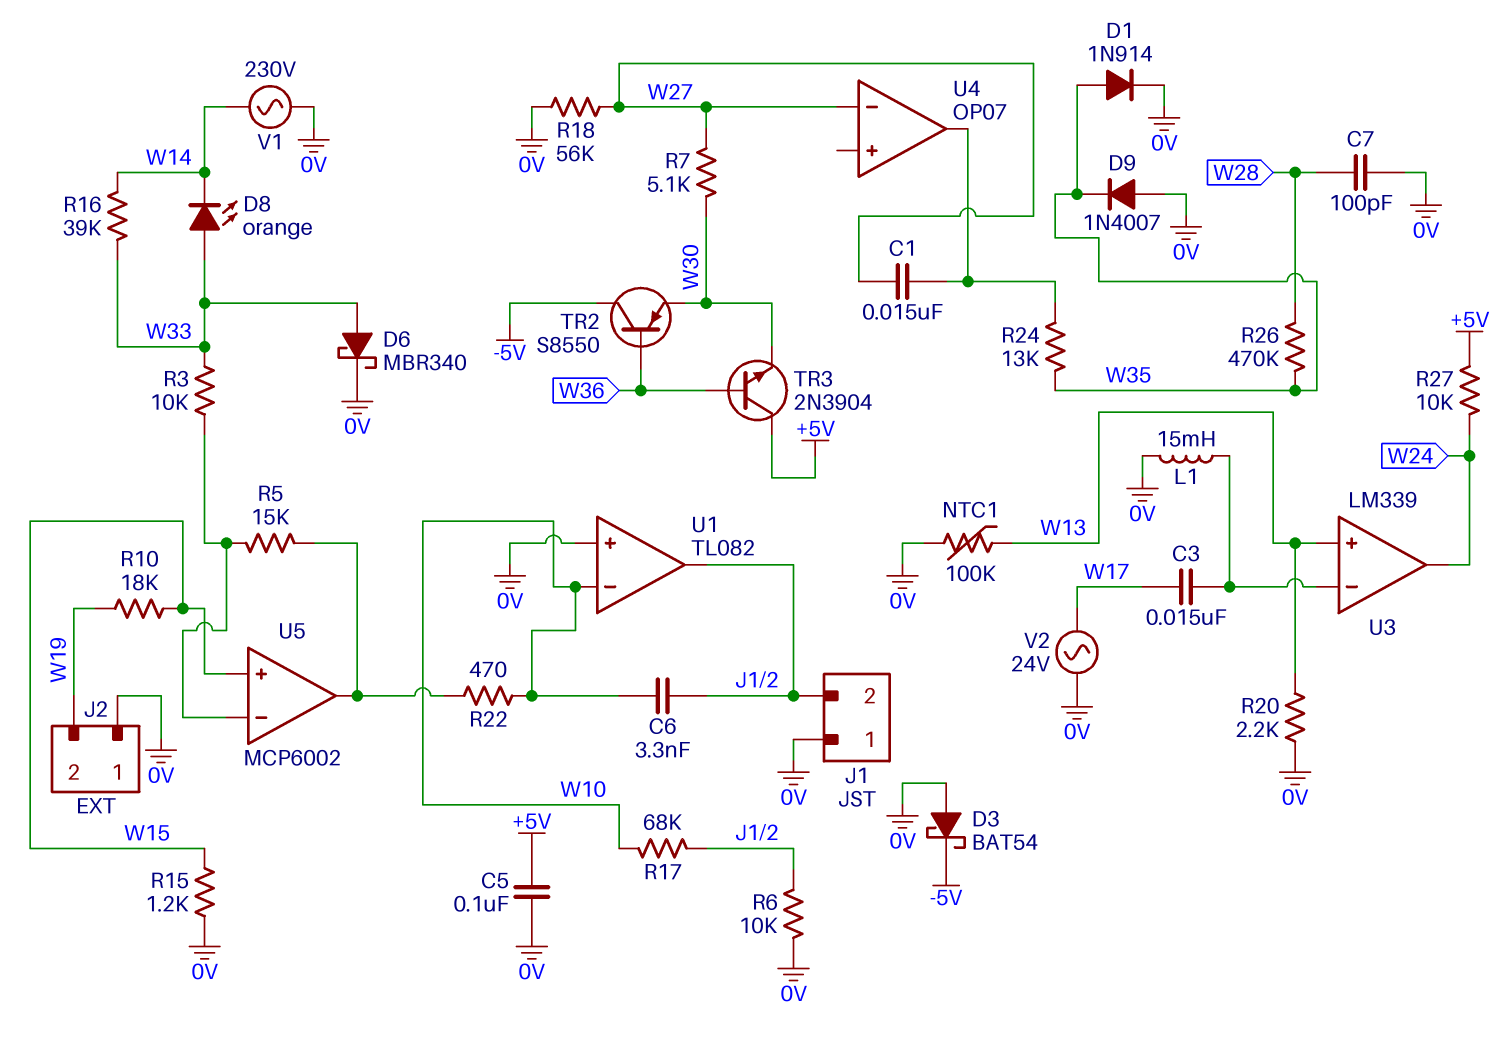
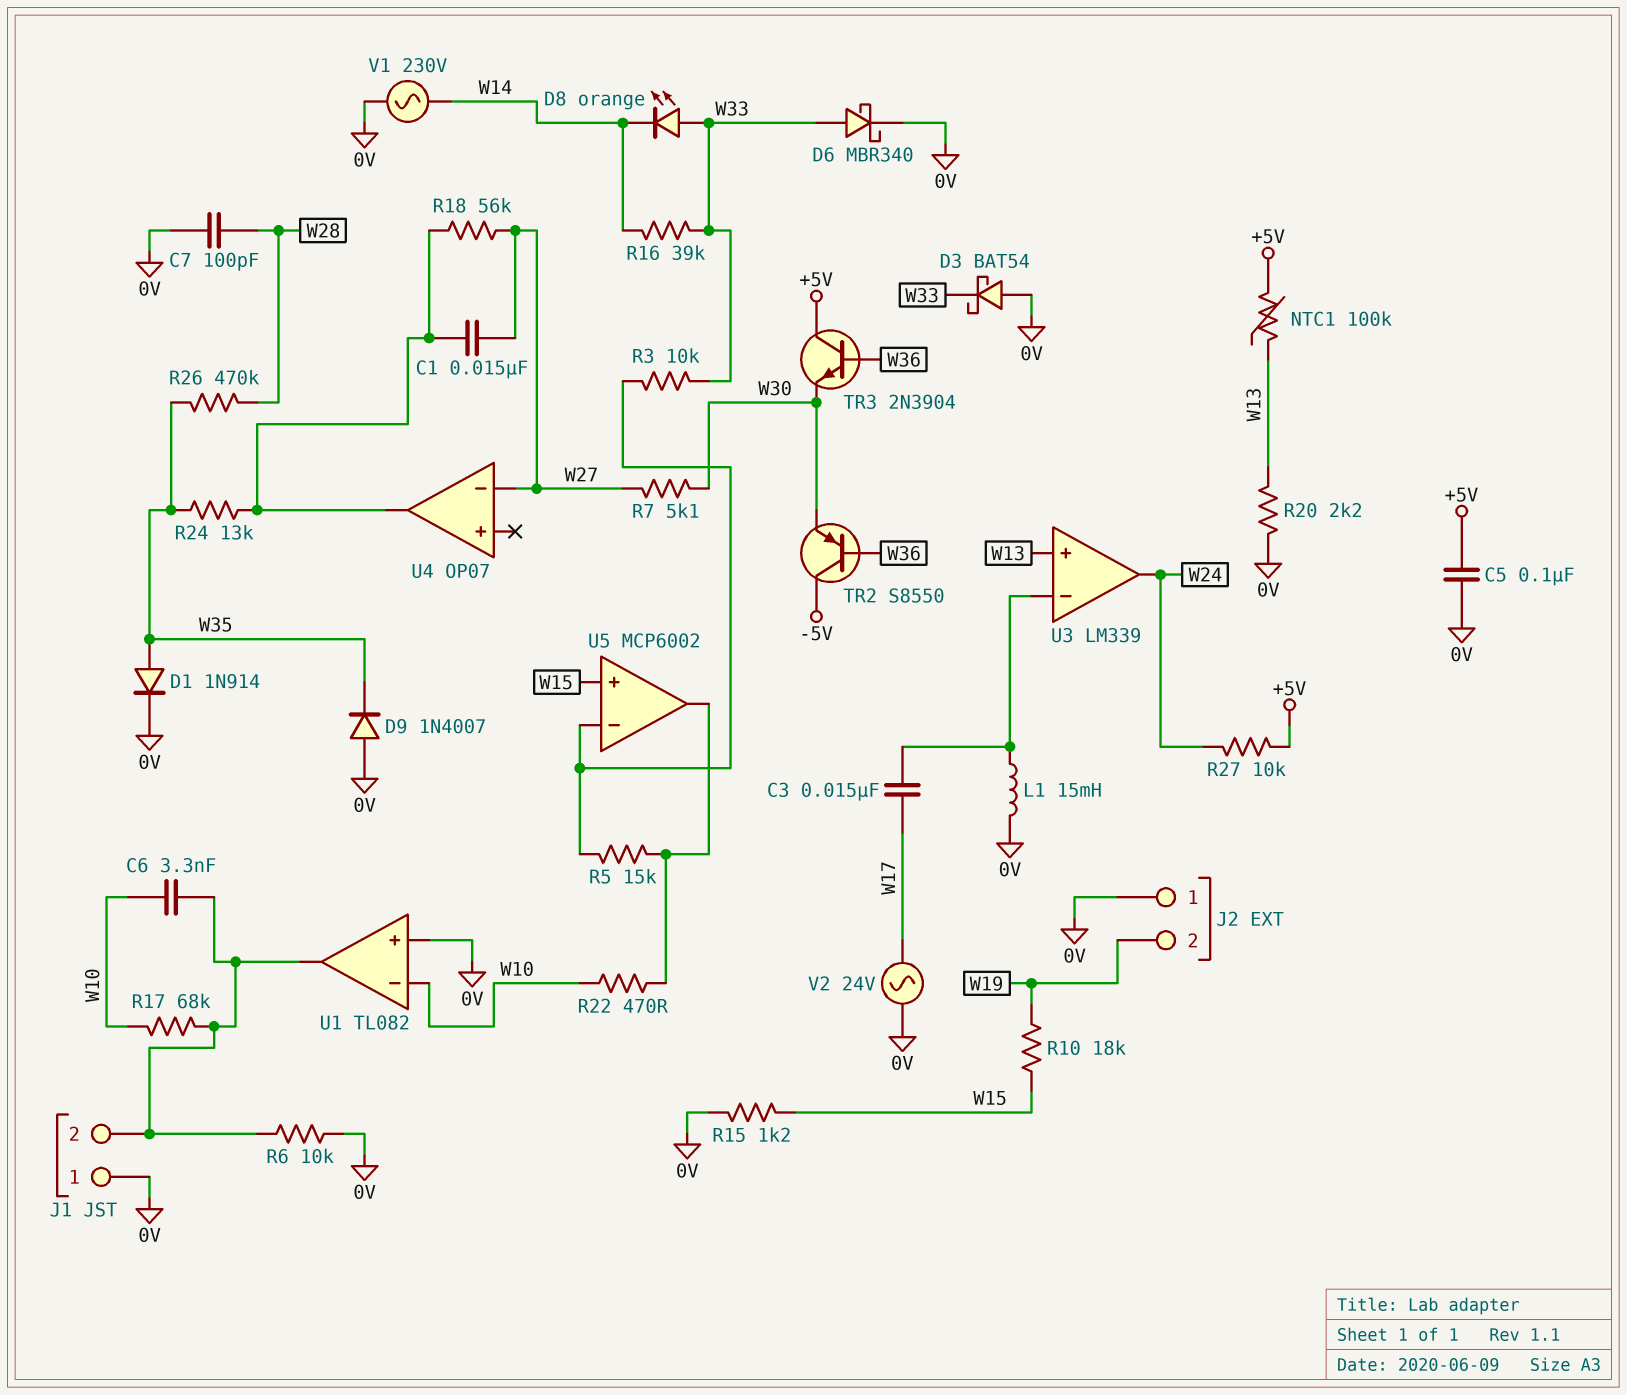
D3: schottky BAT54 (A 0V, K -5V) -> schottky BAT54 (A 0V, K W33)
NTC1: 100k (0V, W13) -> 100k (+5V, W13)
R18: 56k (0V, W27) -> 56k (U4/out, W27)

